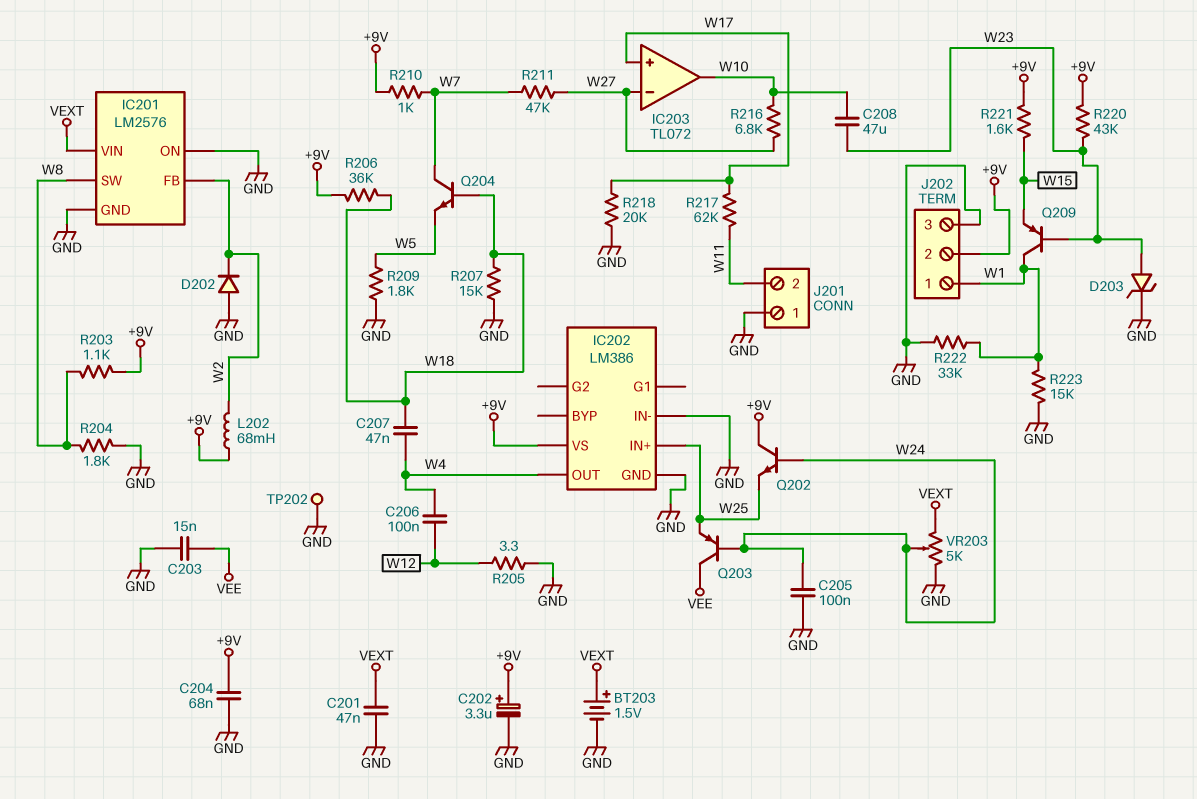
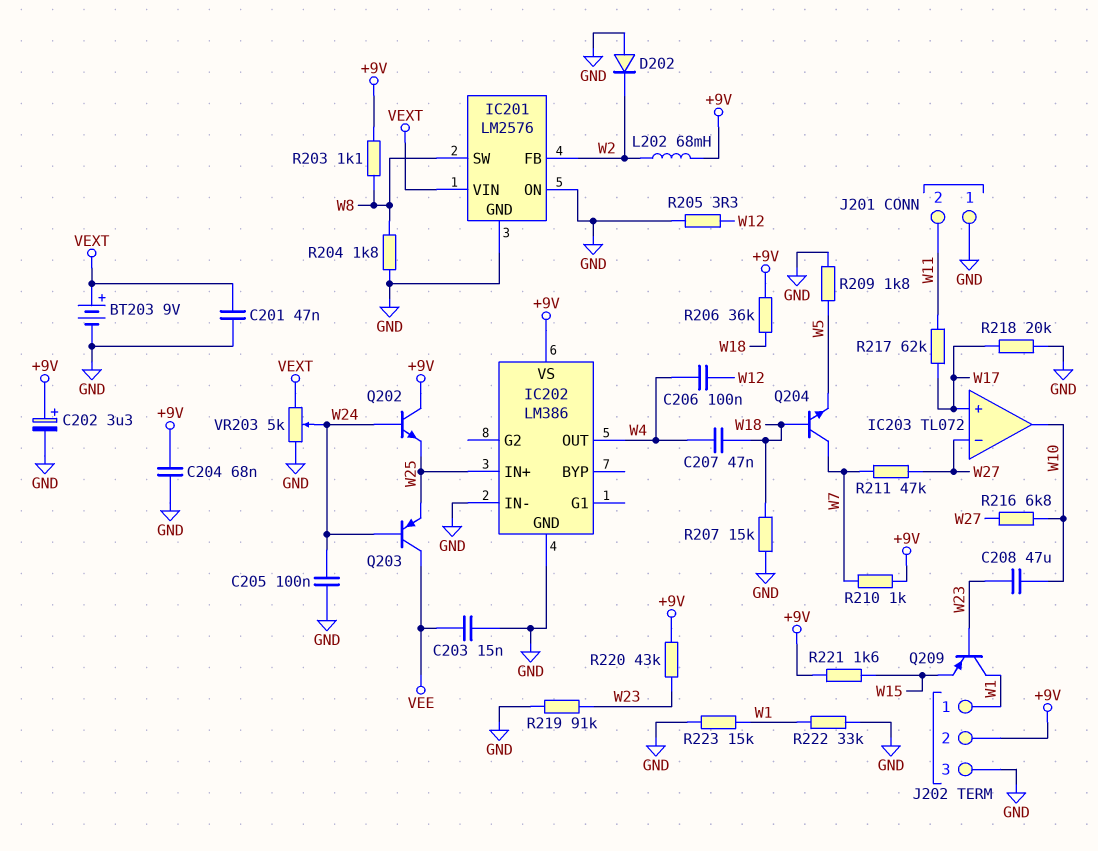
BT203: 1.5V (plus VEXT, minus GND) -> 9V (plus VEXT, minus GND)
D203: zener (A W23, K GND) -> none
R219: none -> 91k (GND, W23)
TP202: test point (GND) -> none

